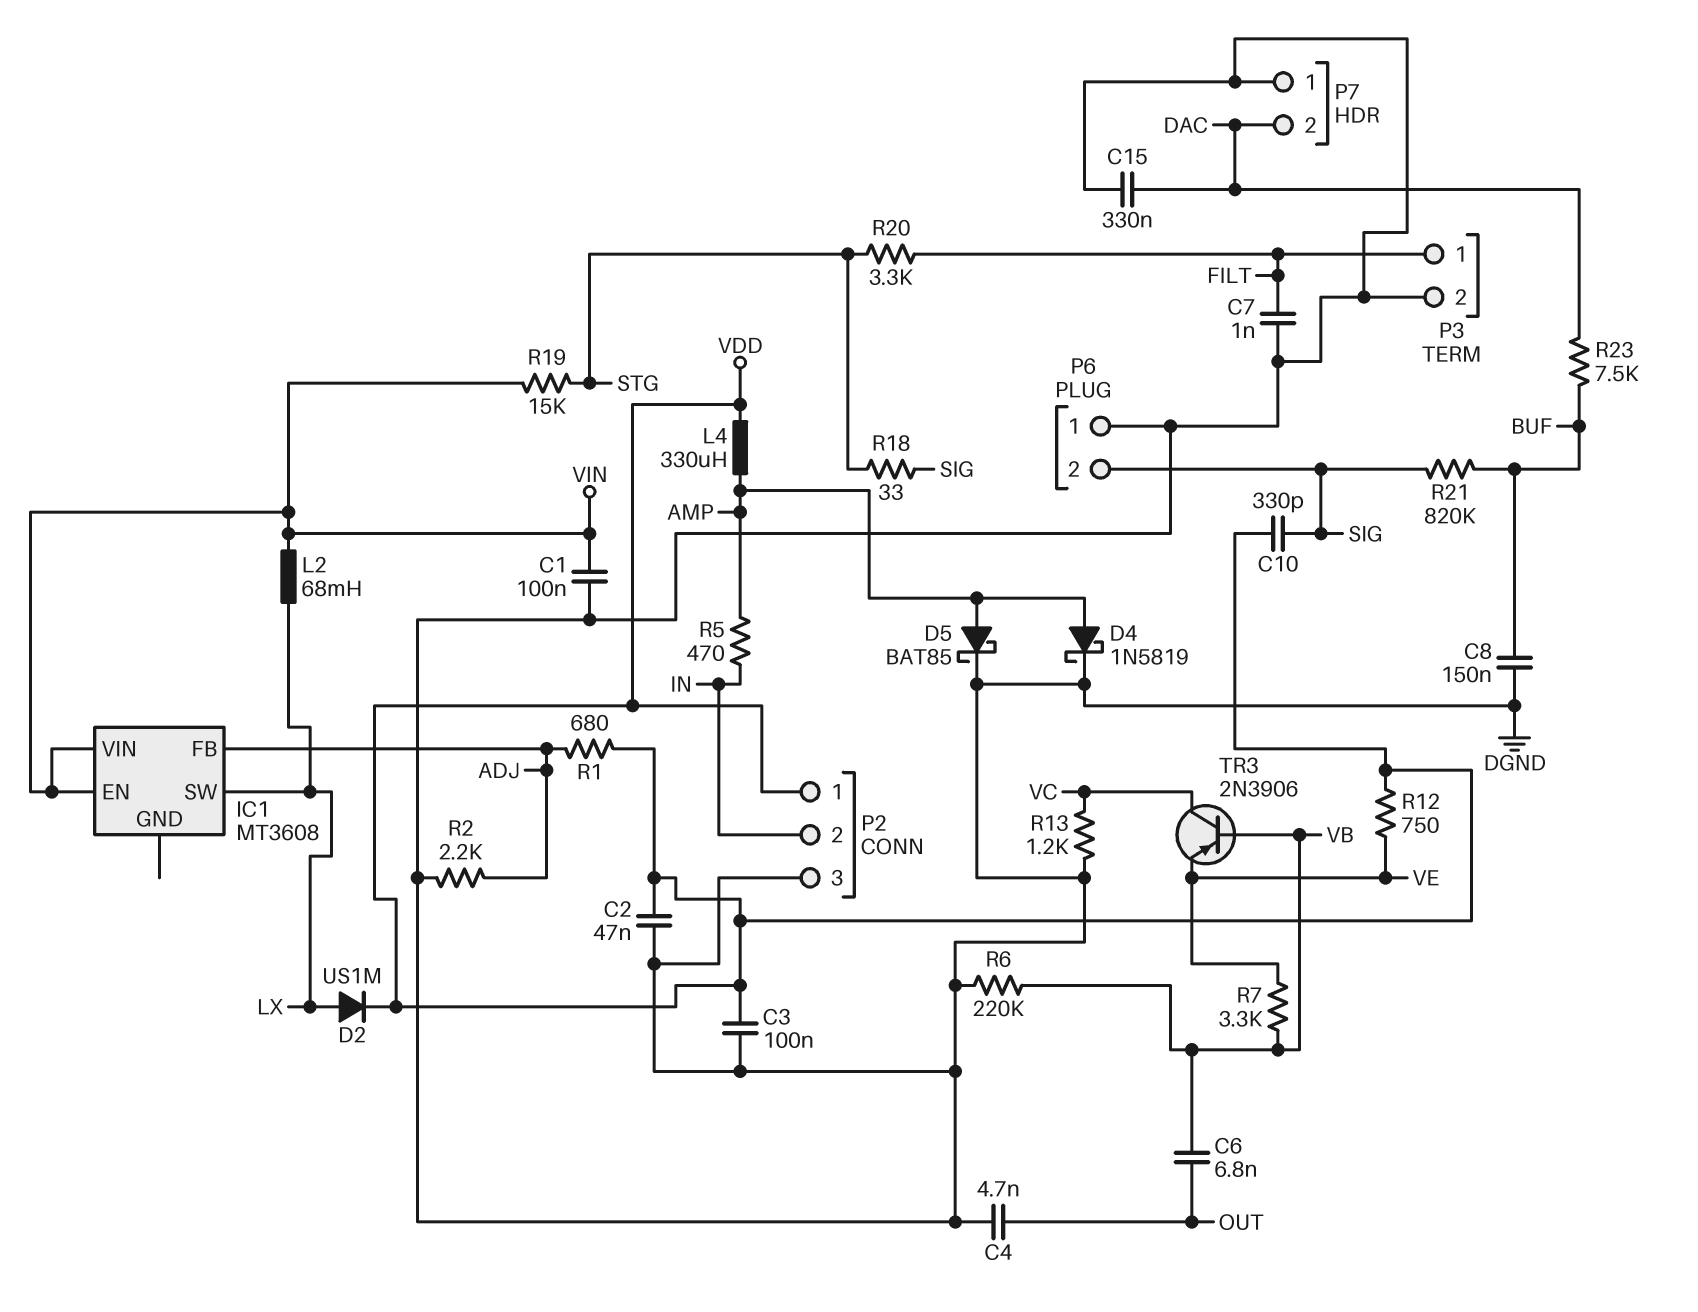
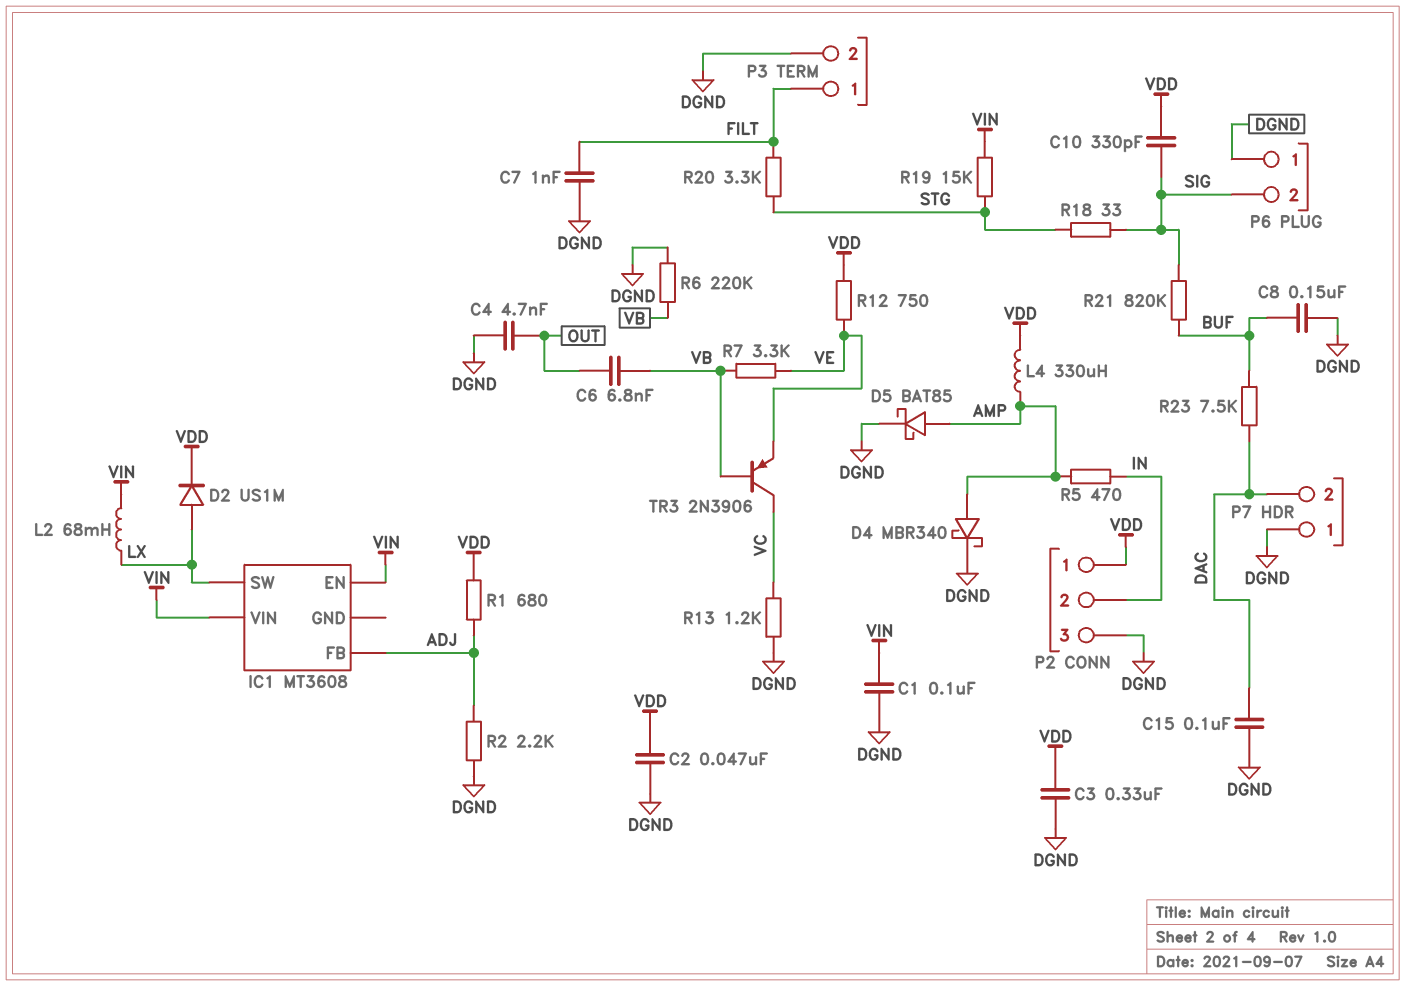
C3: 100nF (DGND, VDD) -> 330nF (DGND, VDD)
C15: 330nF (DAC, DGND) -> 100nF (DAC, DGND)
D4: schottky 1N5819 (A AMP, K DGND) -> schottky MBR340 (A AMP, K DGND)

